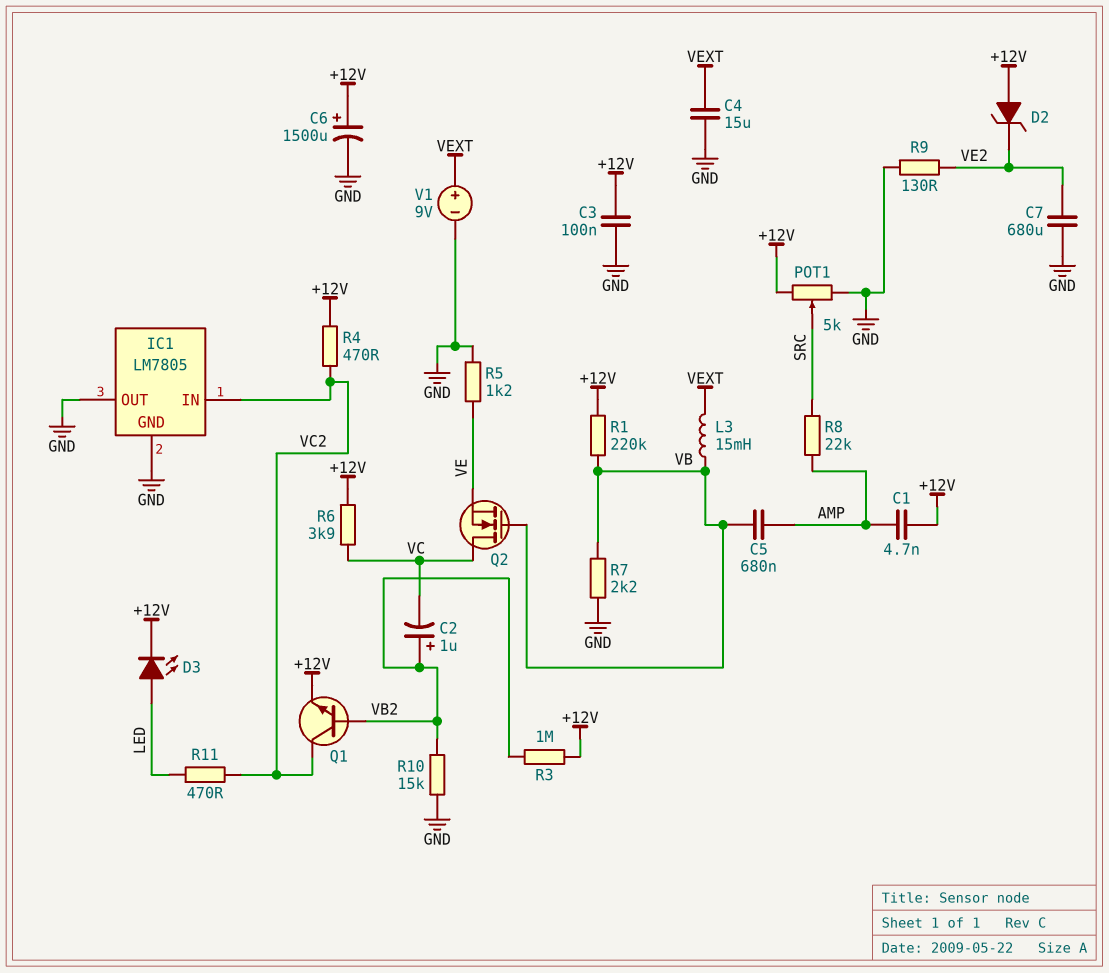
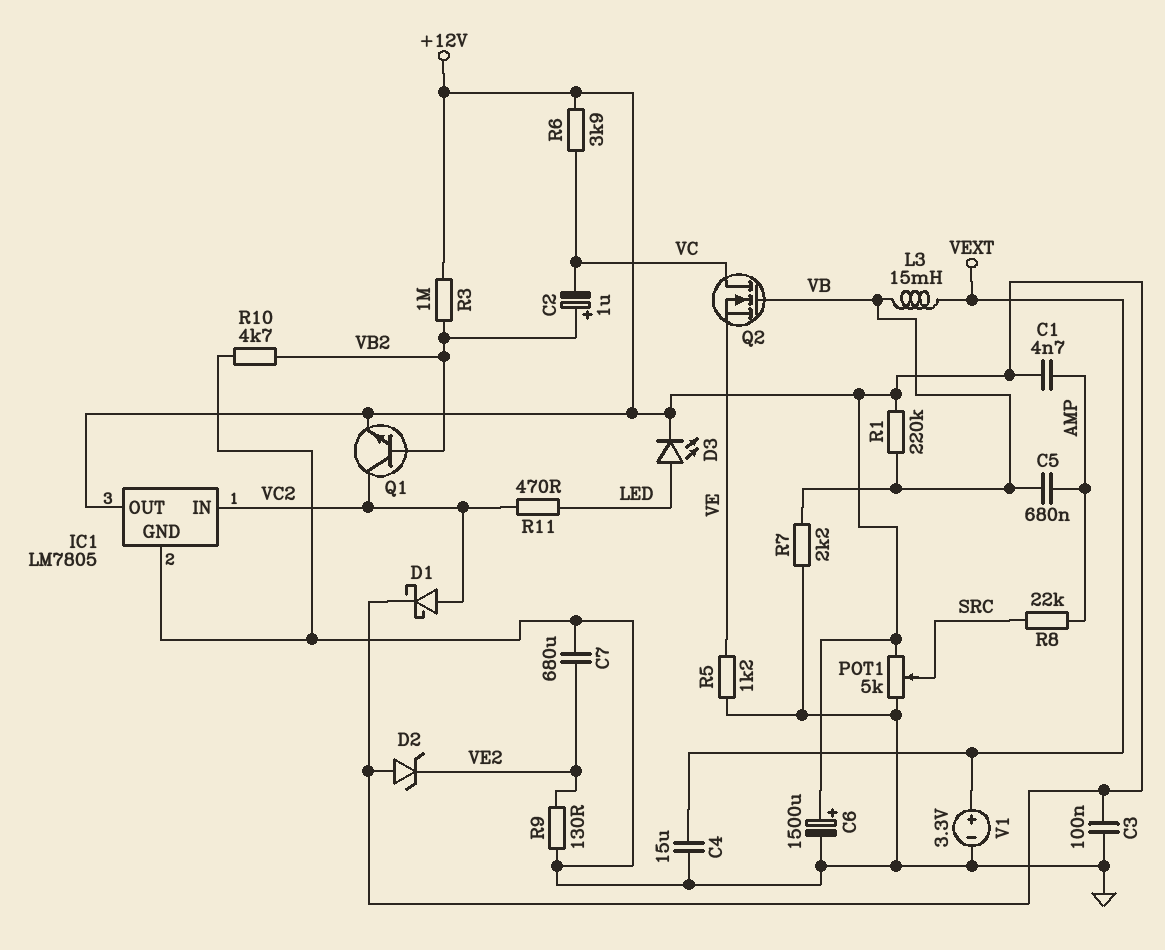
D1: none -> schottky (A VC2, K +12V)
IC1 pin OUT: GND -> +12V
R4: 470 (+12V, VC2) -> none
R10: 15k (GND, VB2) -> 4.7k (GND, VB2)
V1: 9V (plus VEXT, minus GND) -> 3.3V (plus VEXT, minus GND)

